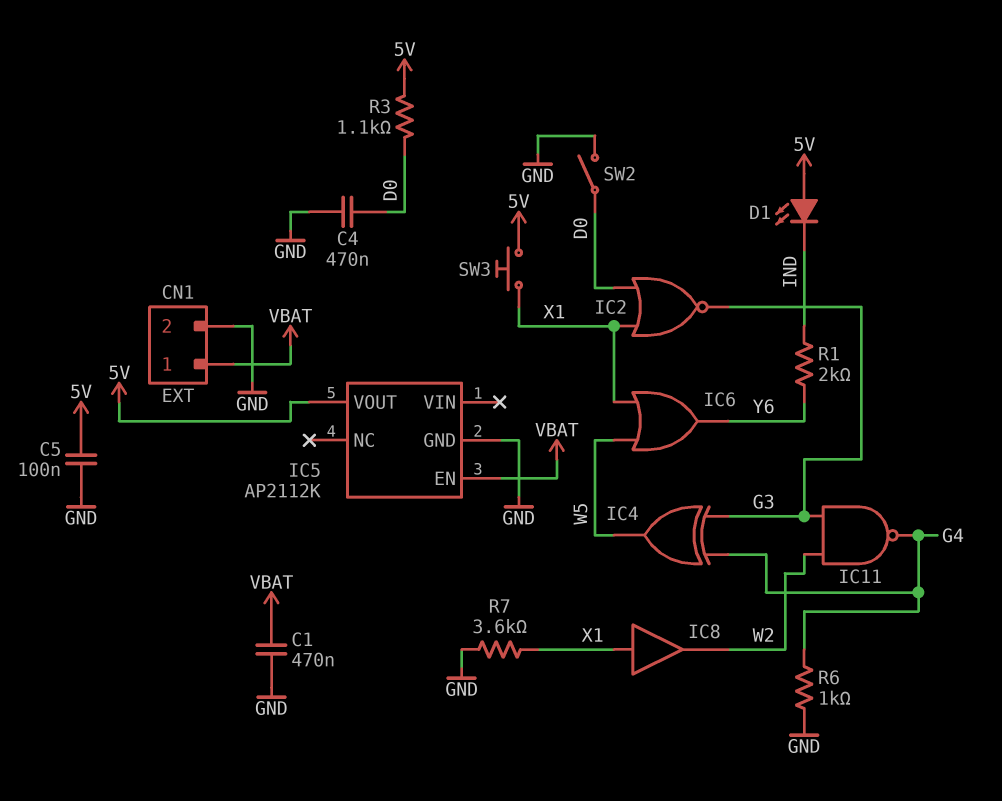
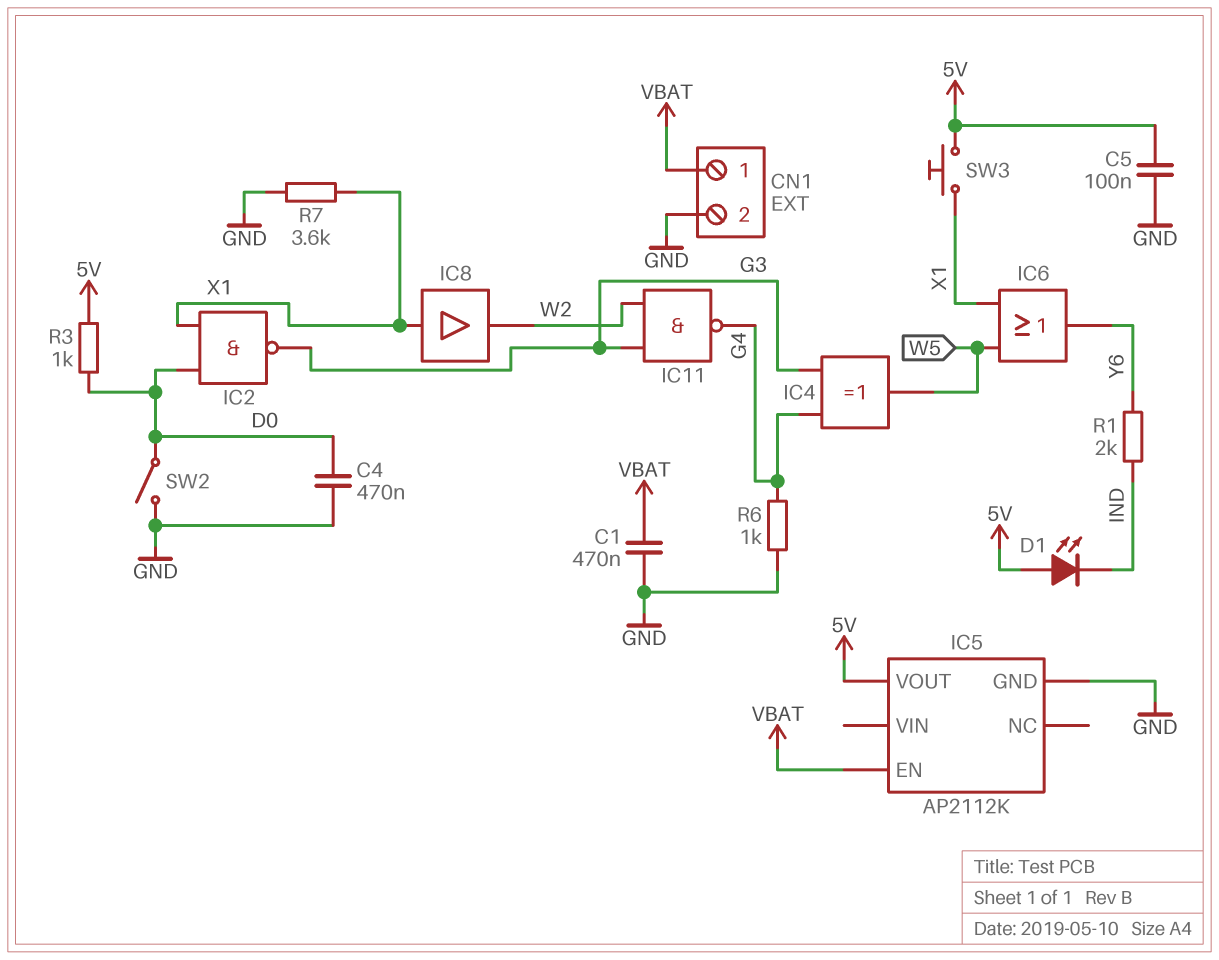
IC2: NOR (in D0, in X1, out G3) -> NAND (in D0, in X1, out G3)
R3: 1.1k (5V, D0) -> 1k (5V, D0)

